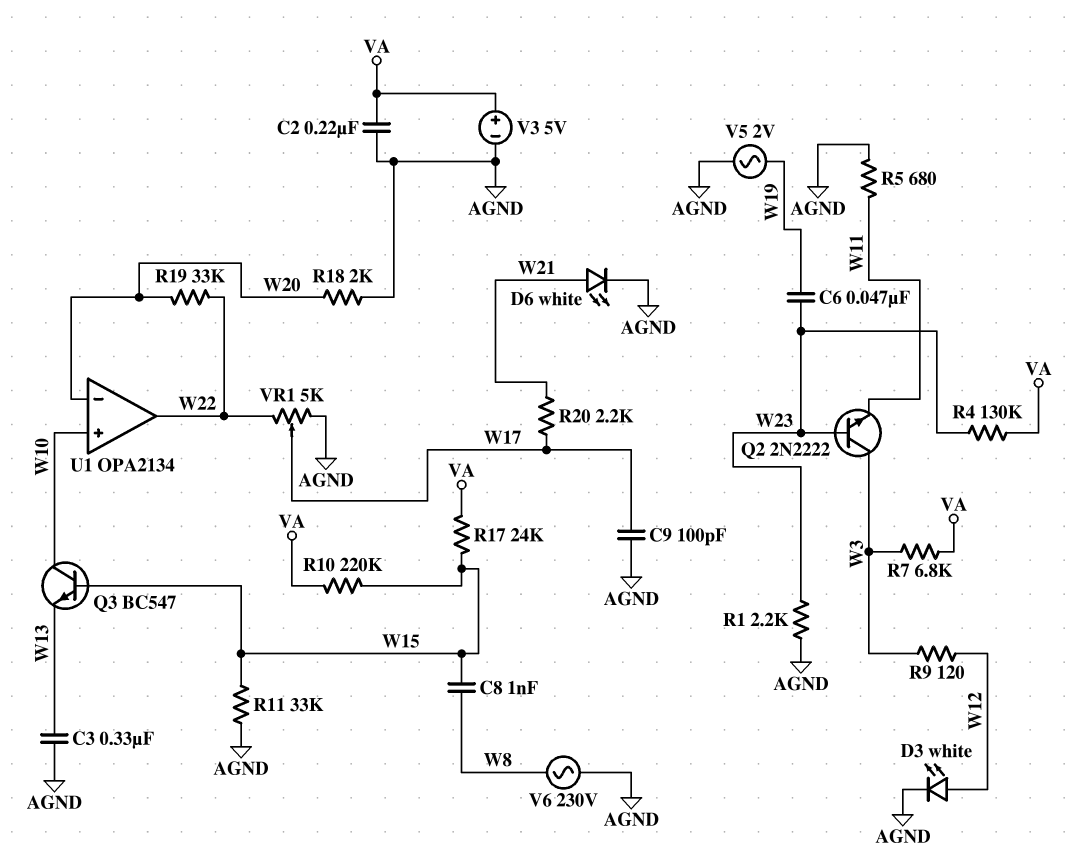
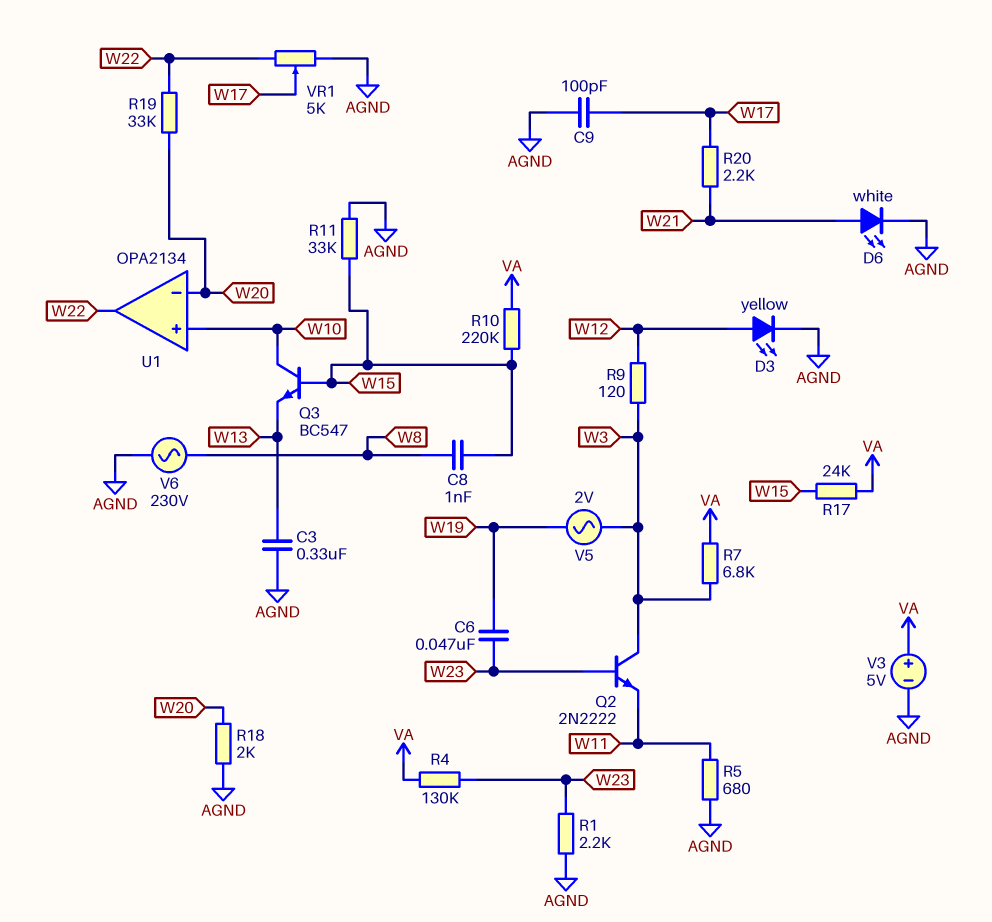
C2: 220nF (AGND, VA) -> none
D3: LED white (A W12, K AGND) -> LED yellow (A W12, K AGND)
V5: AC 2V (AGND, W19) -> AC 2V (W3, W19)

